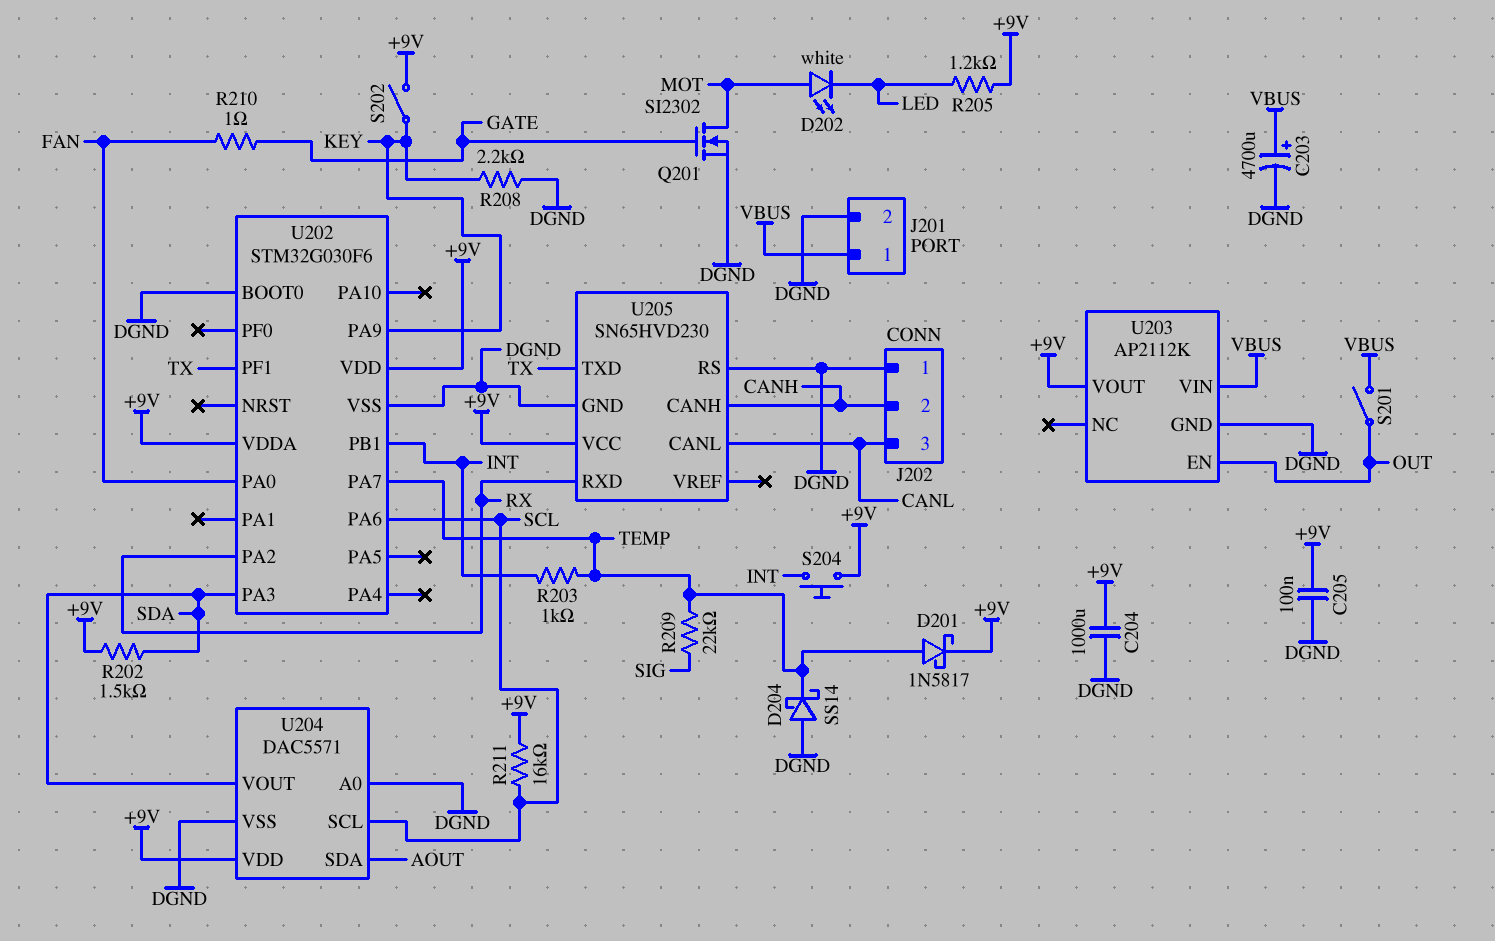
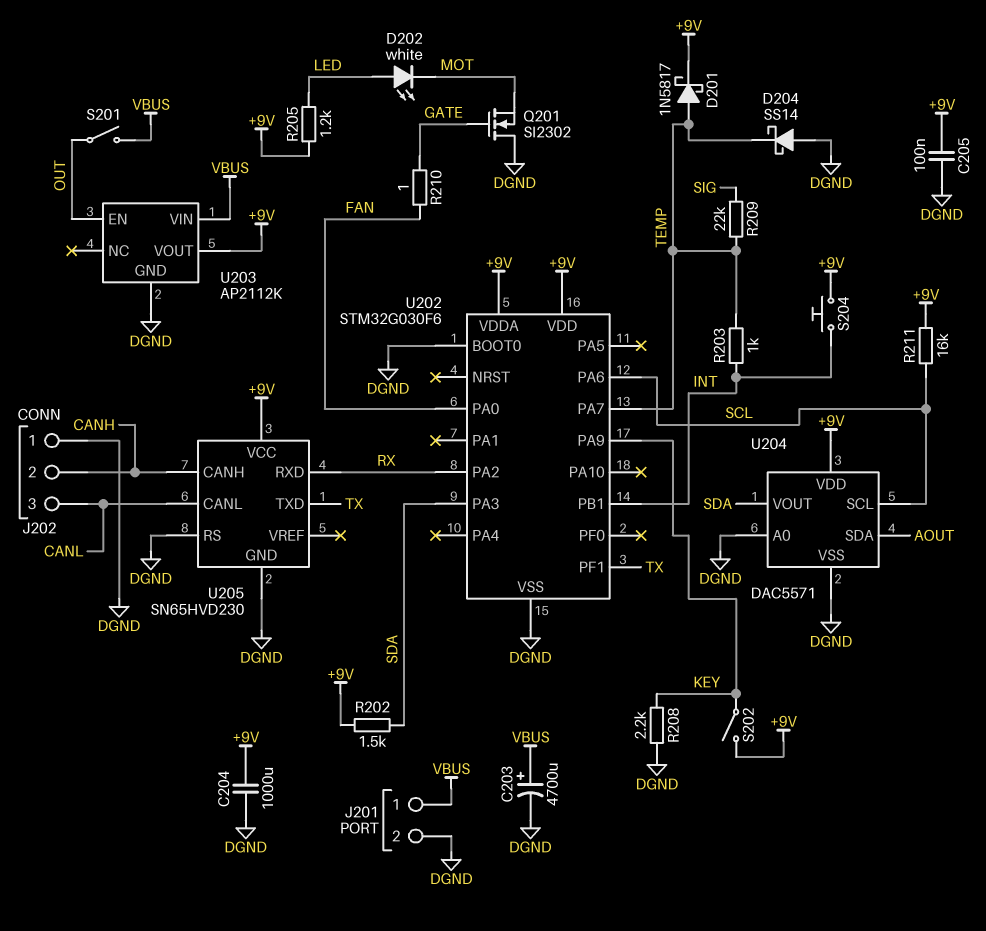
D202: LED white (A MOT, K LED) -> LED white (A LED, K MOT)
Q201: NMOS SI2302 (G GATE, D MOT, S DGND) -> NMOS SI2302 (G GATE, D DGND, S MOT)

